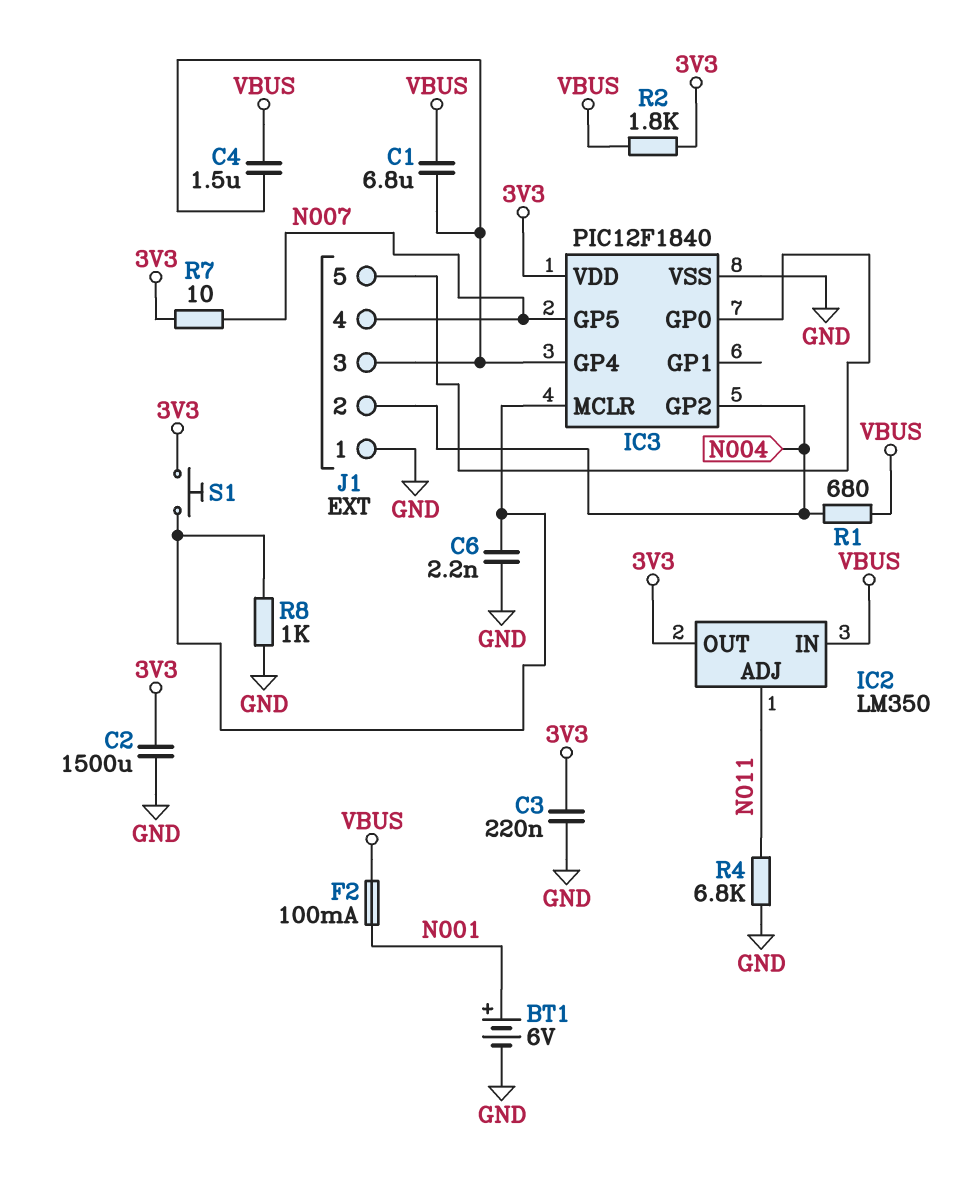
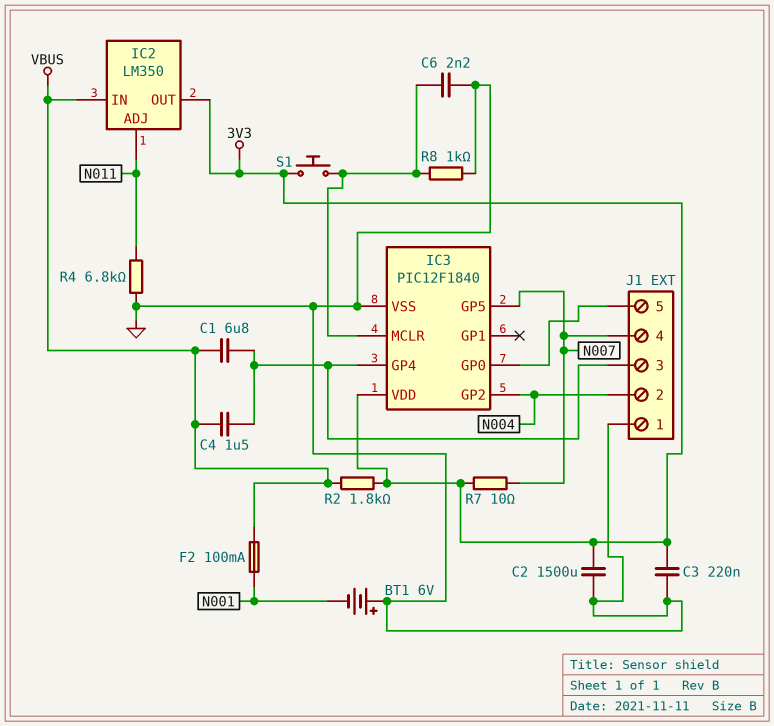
BT1: 6V (plus N001, minus GND) -> 6V (plus GND, minus N001)
R1: 680 (N004, VBUS) -> none

